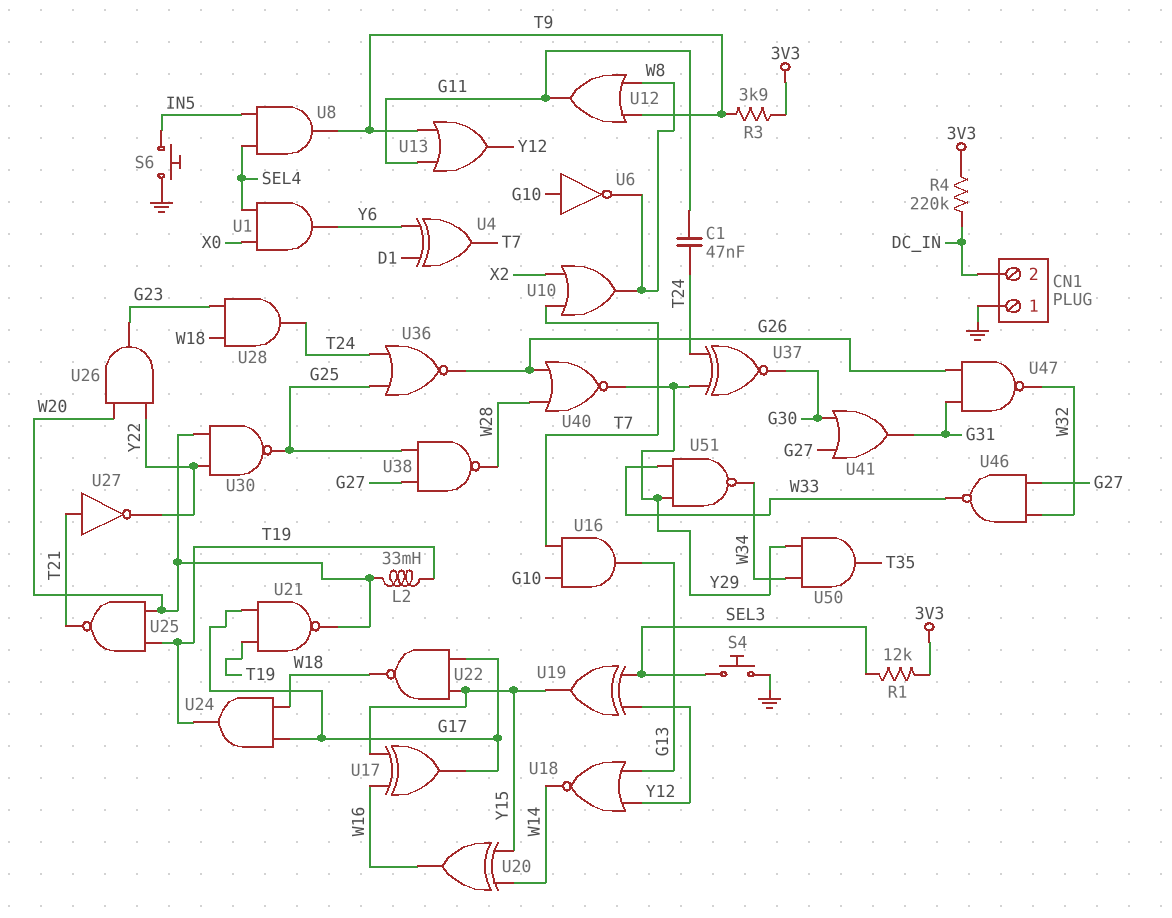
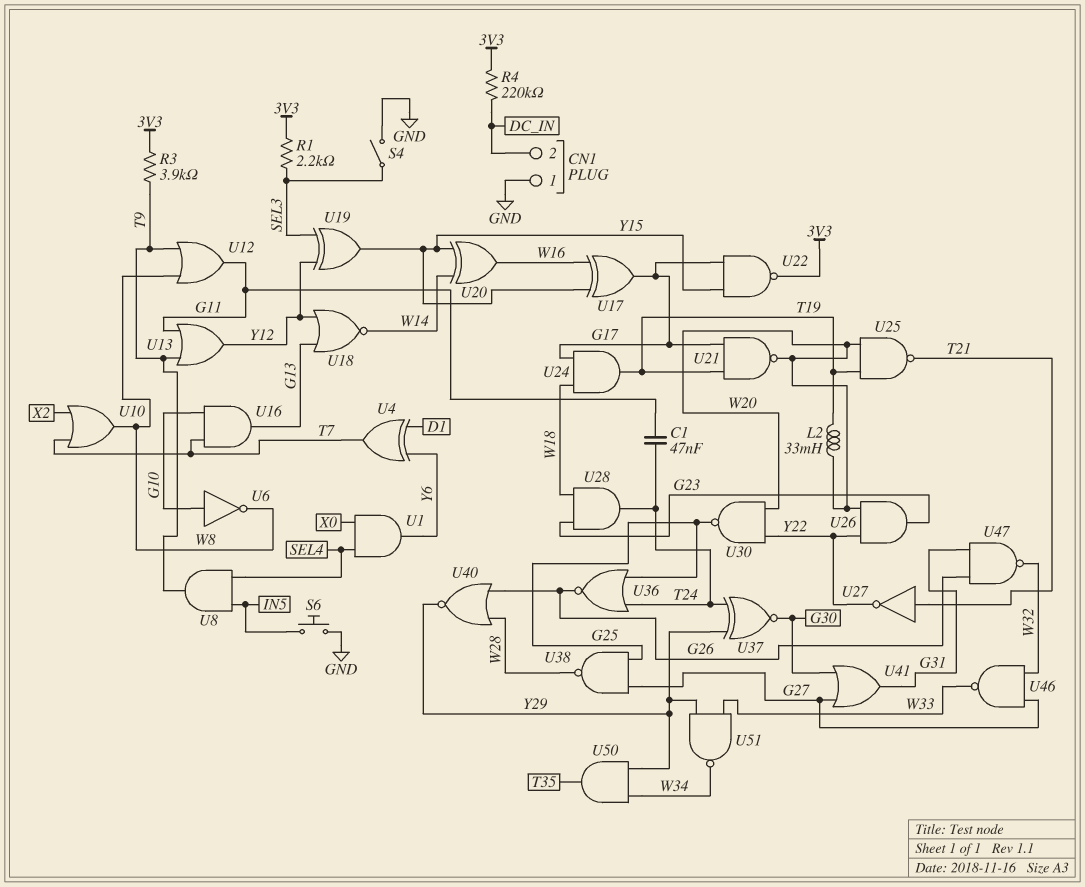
R1: 12k (3V3, SEL3) -> 2.2k (3V3, SEL3)
S4: button (GND, SEL3) -> switch (GND, SEL3)
U22: NAND (in G17, in Y15, out W18) -> NAND (in G17, in Y15, out 3V3)

